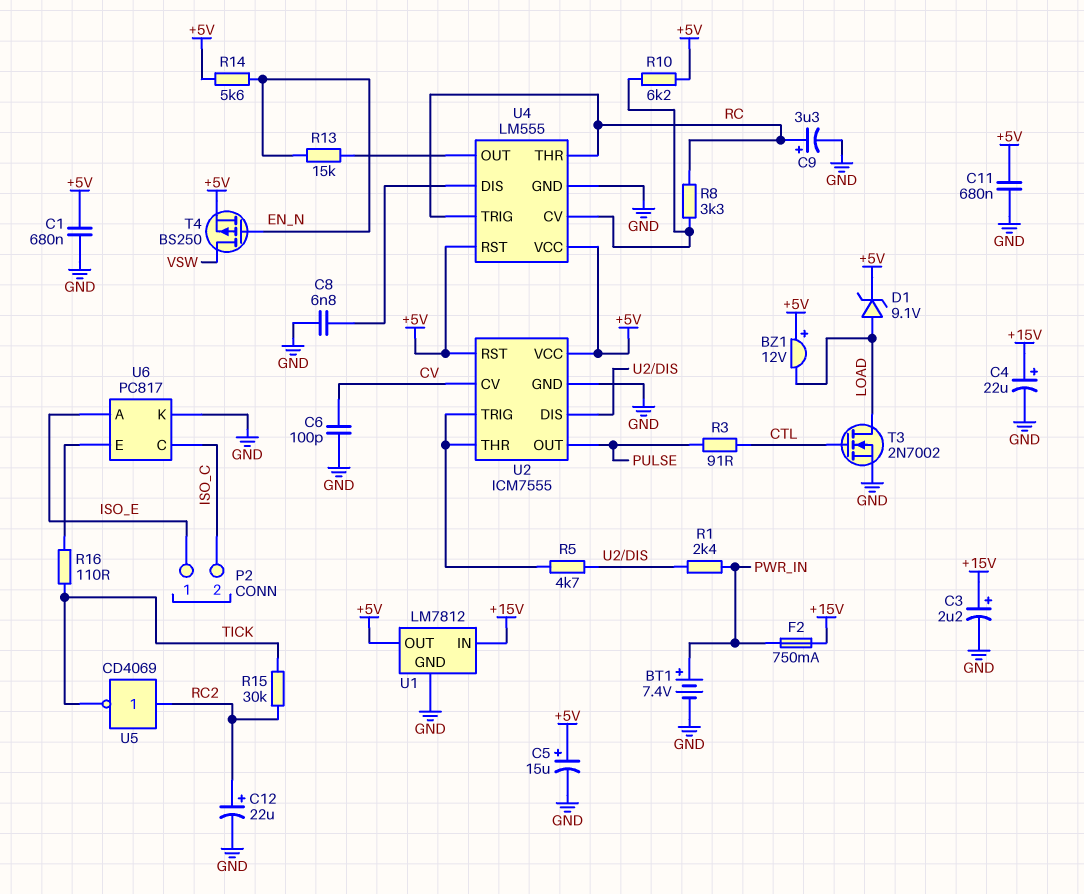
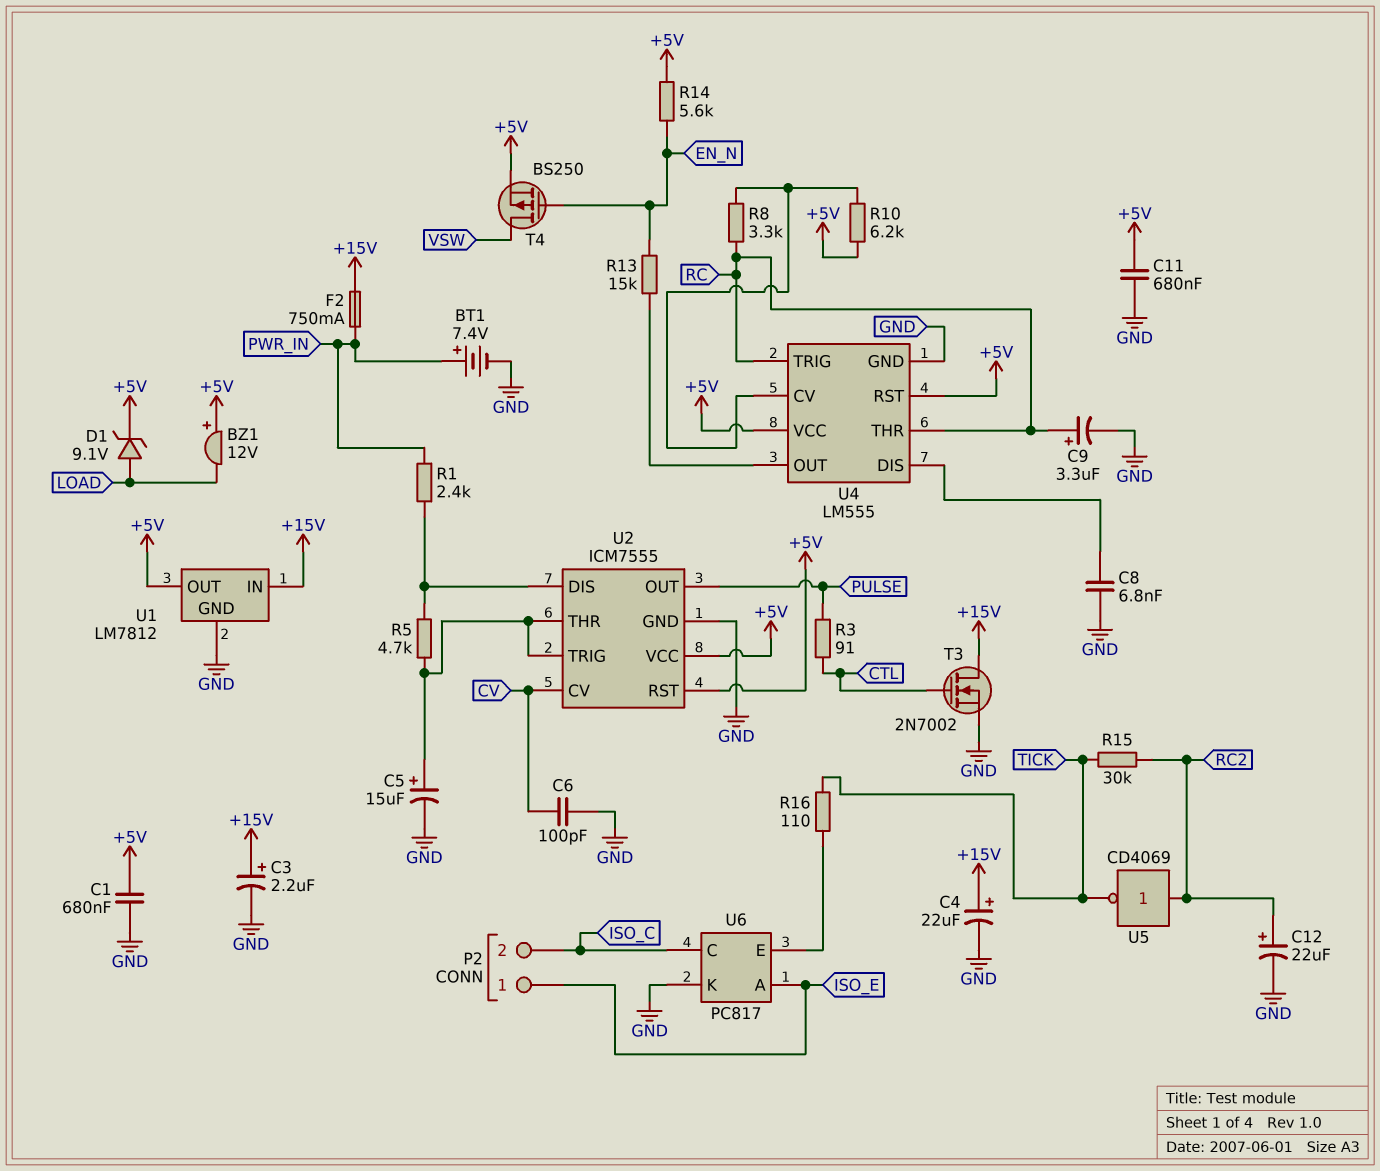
C5: 15uF (plus +5V, minus GND) -> 15uF (plus U2/THR, minus GND)
T3: NMOS 2N7002 (G CTL, D LOAD, S GND) -> NMOS 2N7002 (G CTL, D +15V, S GND)

